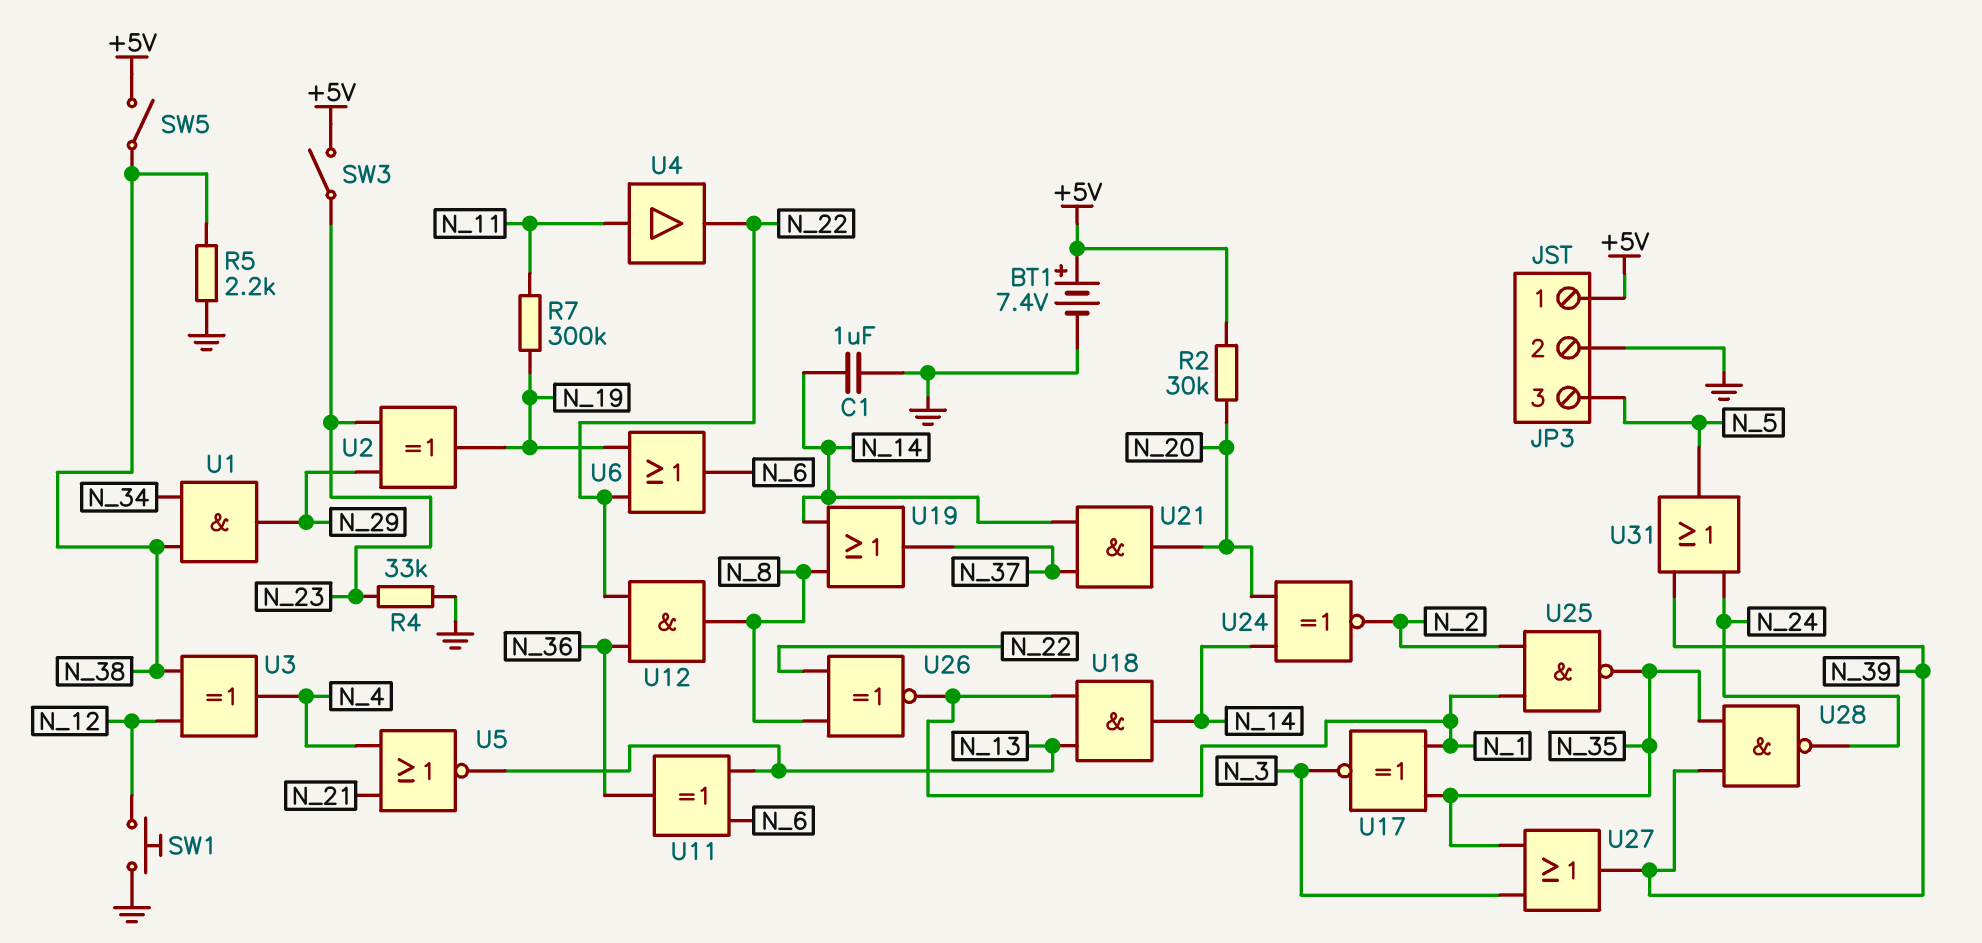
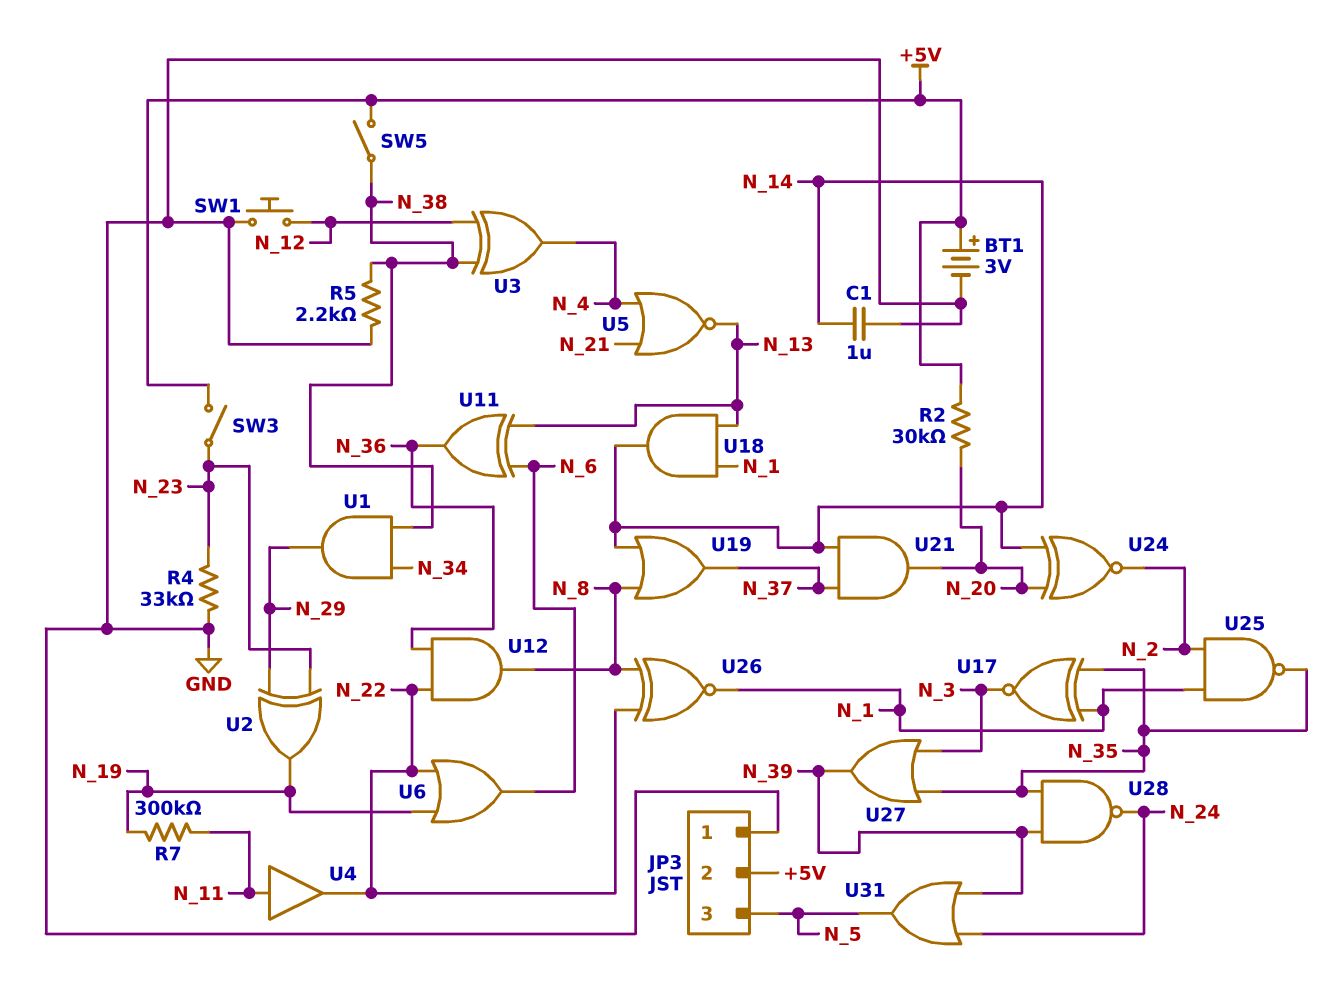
BT1: 7.4V (plus +5V, minus GND) -> 3V (plus +5V, minus GND)
JP3 pin 1: +5V -> GND
JP3 pin 2: GND -> +5V

